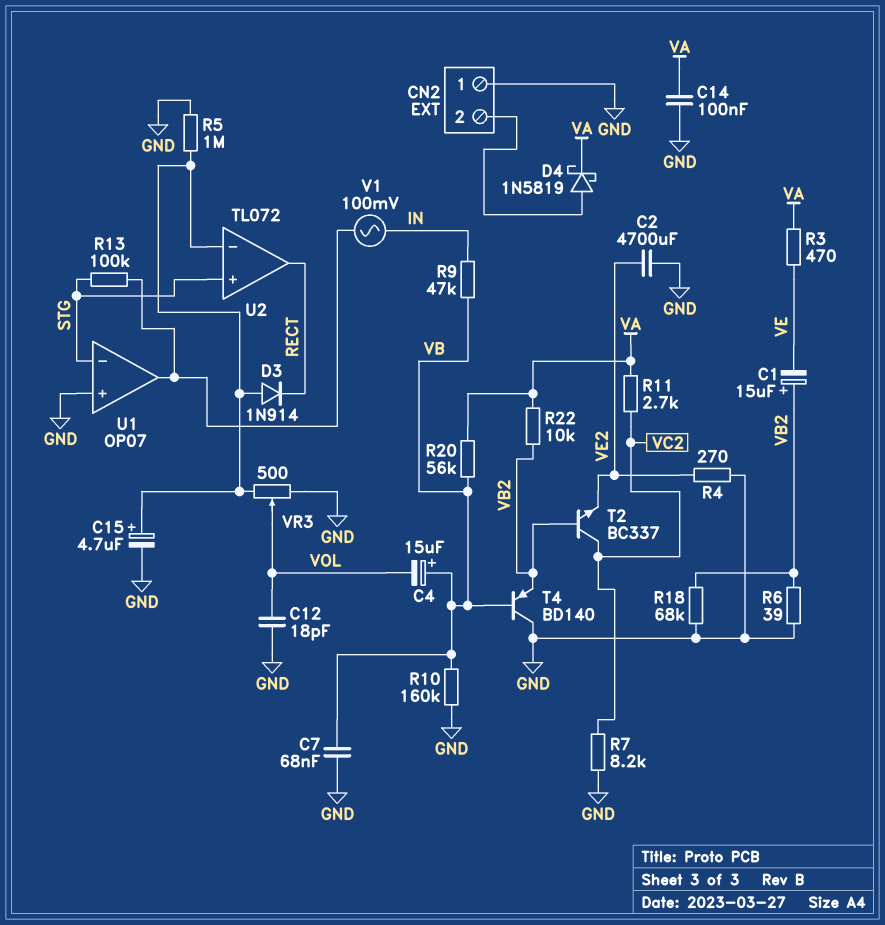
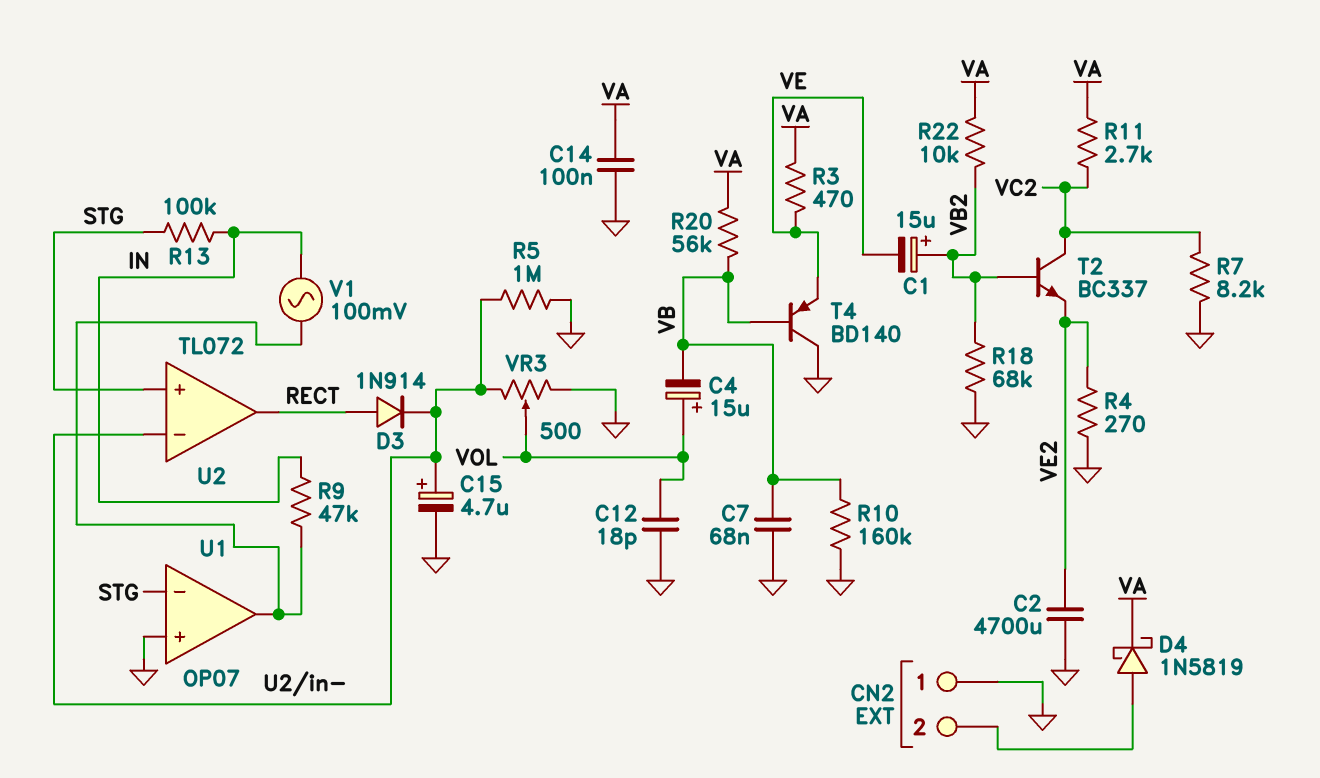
C4: 15uF (plus VB, minus VOL) -> 15uF (plus VOL, minus VB)
D3: diode 1N914 (A U2/in-, K RECT) -> diode 1N914 (A RECT, K U2/in-)
R6: 39 (GND, VB2) -> none
R9: 47k (IN, VB) -> 47k (IN, U1/out)
R13: 100k (STG, U1/out) -> 100k (IN, STG)
T4: PNP BD140 (B VB, C GND, E VB2) -> PNP BD140 (B VB, C GND, E VE)

